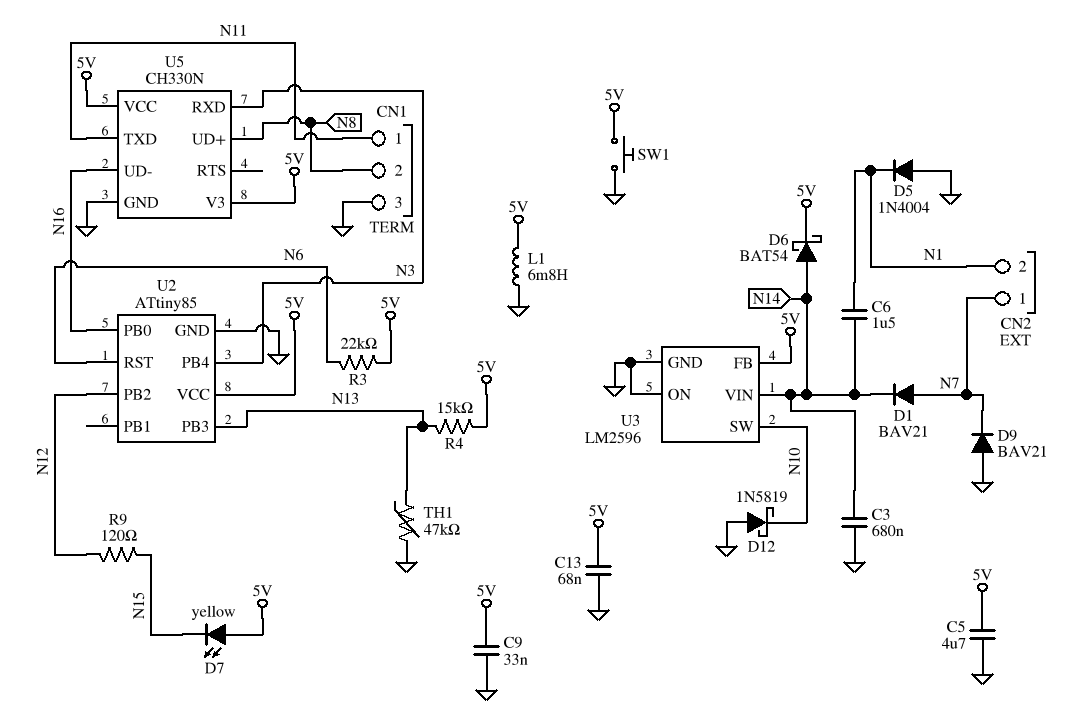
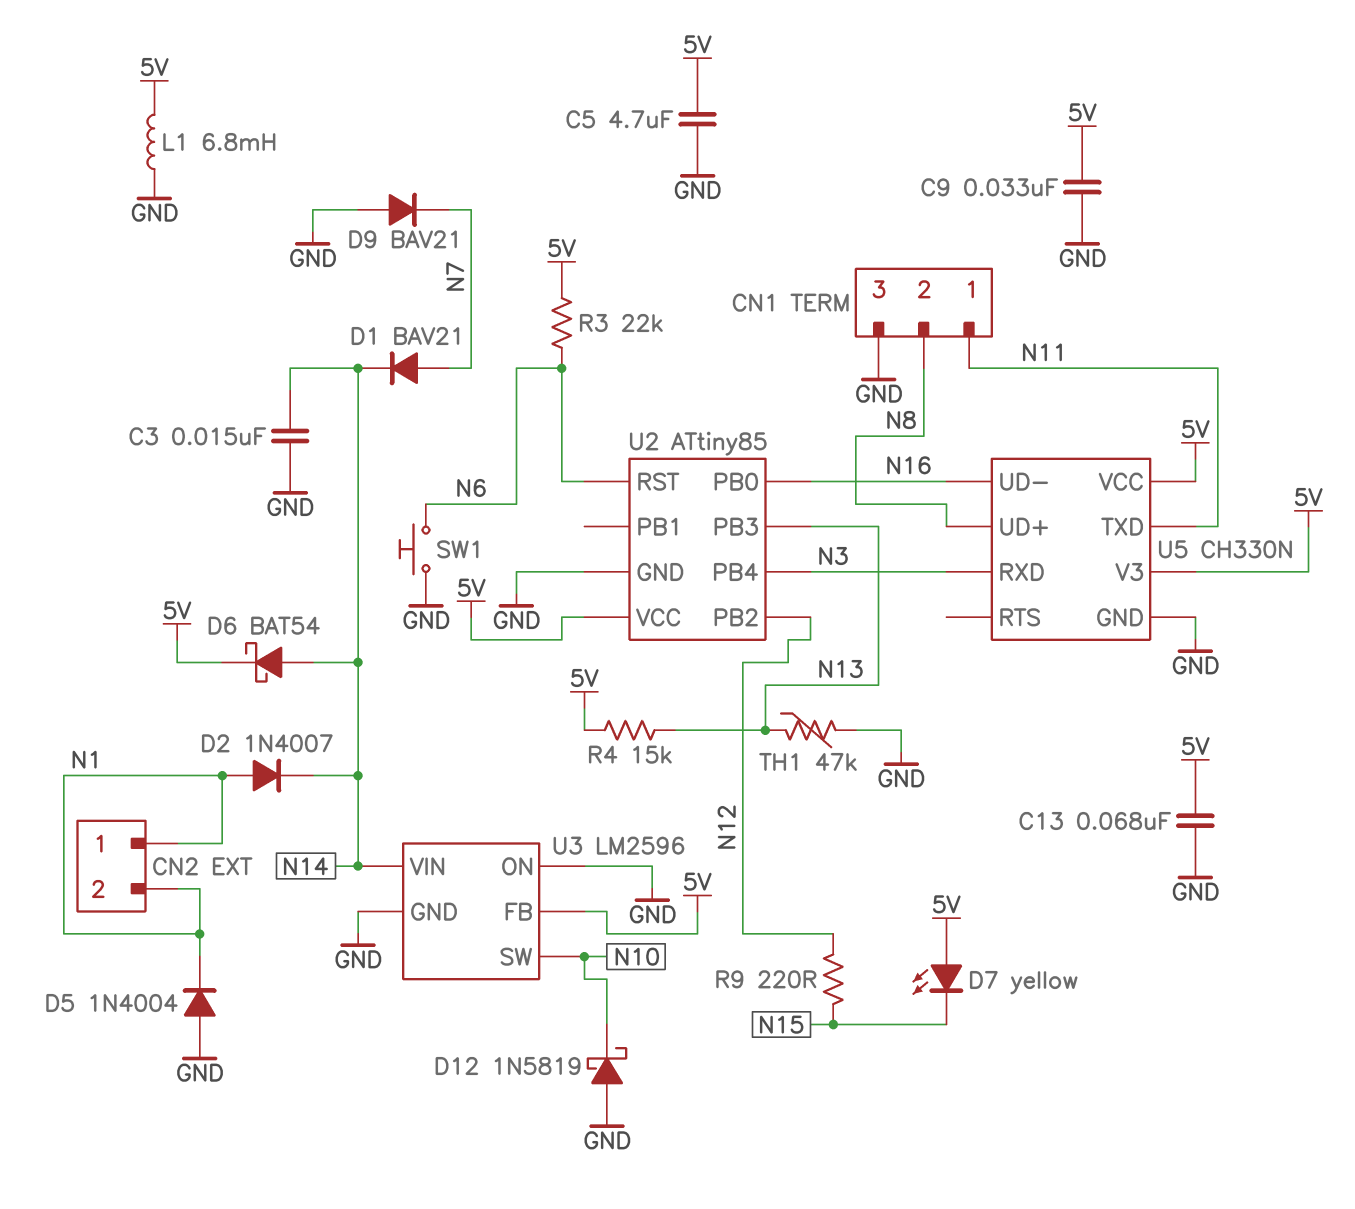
C3: 680nF (GND, N14) -> 15nF (GND, N14)
C6: 1.5uF (N1, N14) -> none
CN2 pin 1: N7 -> N1
D2: none -> diode 1N4007 (A N1, K N14)
R9: 120 (N12, N15) -> 220 (N12, N15)
SW1: button (5V, GND) -> button (GND, N6)

